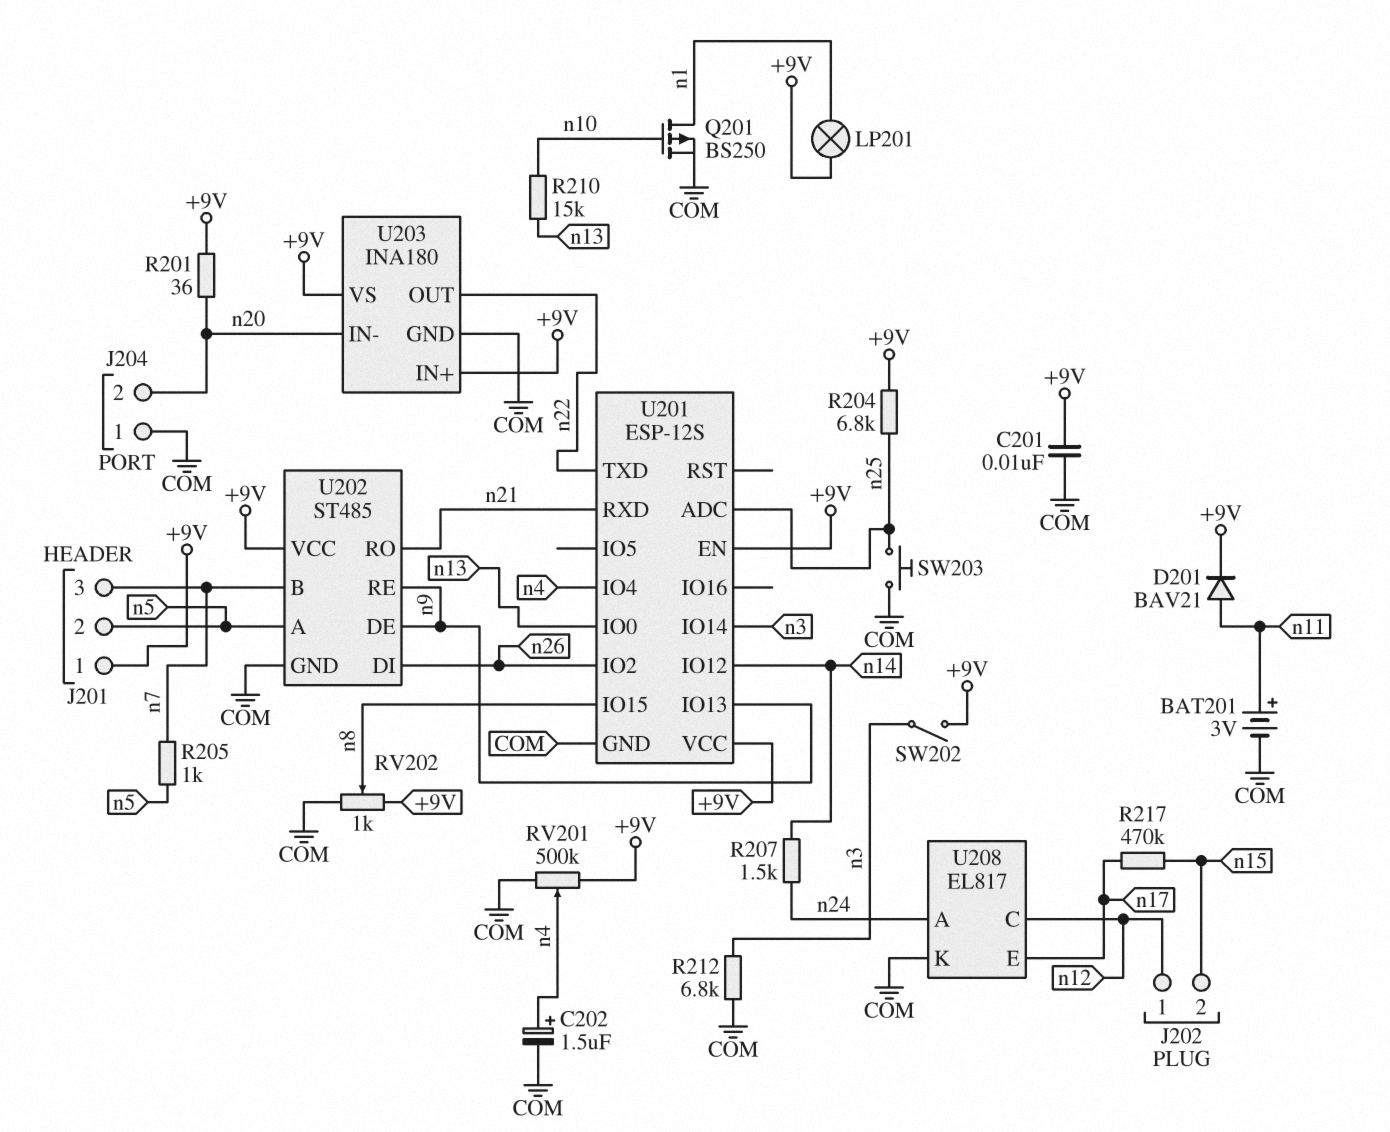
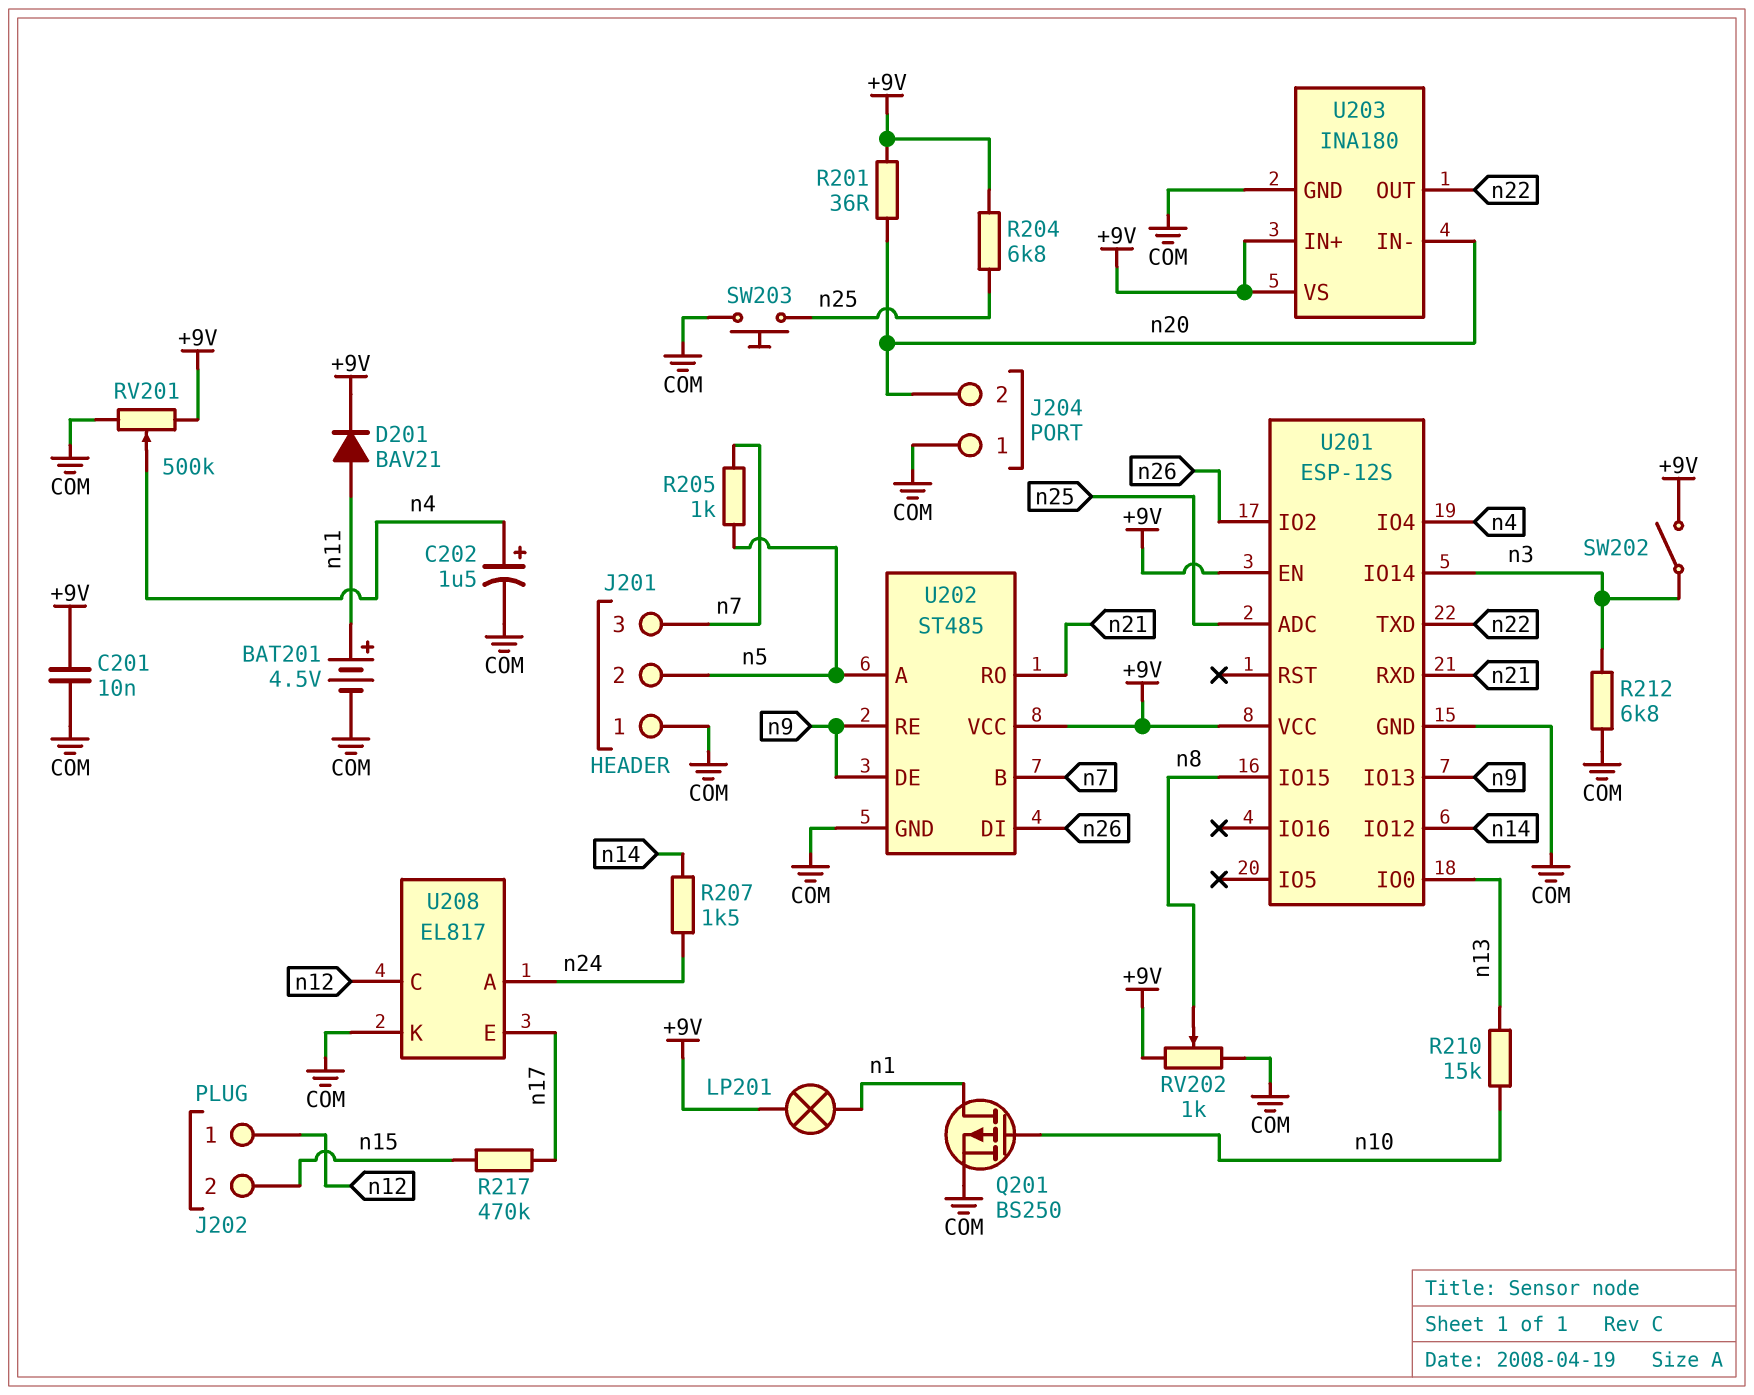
BAT201: 3V (plus n11, minus COM) -> 4.5V (plus n11, minus COM)
J201 pin 1: +9V -> COM

